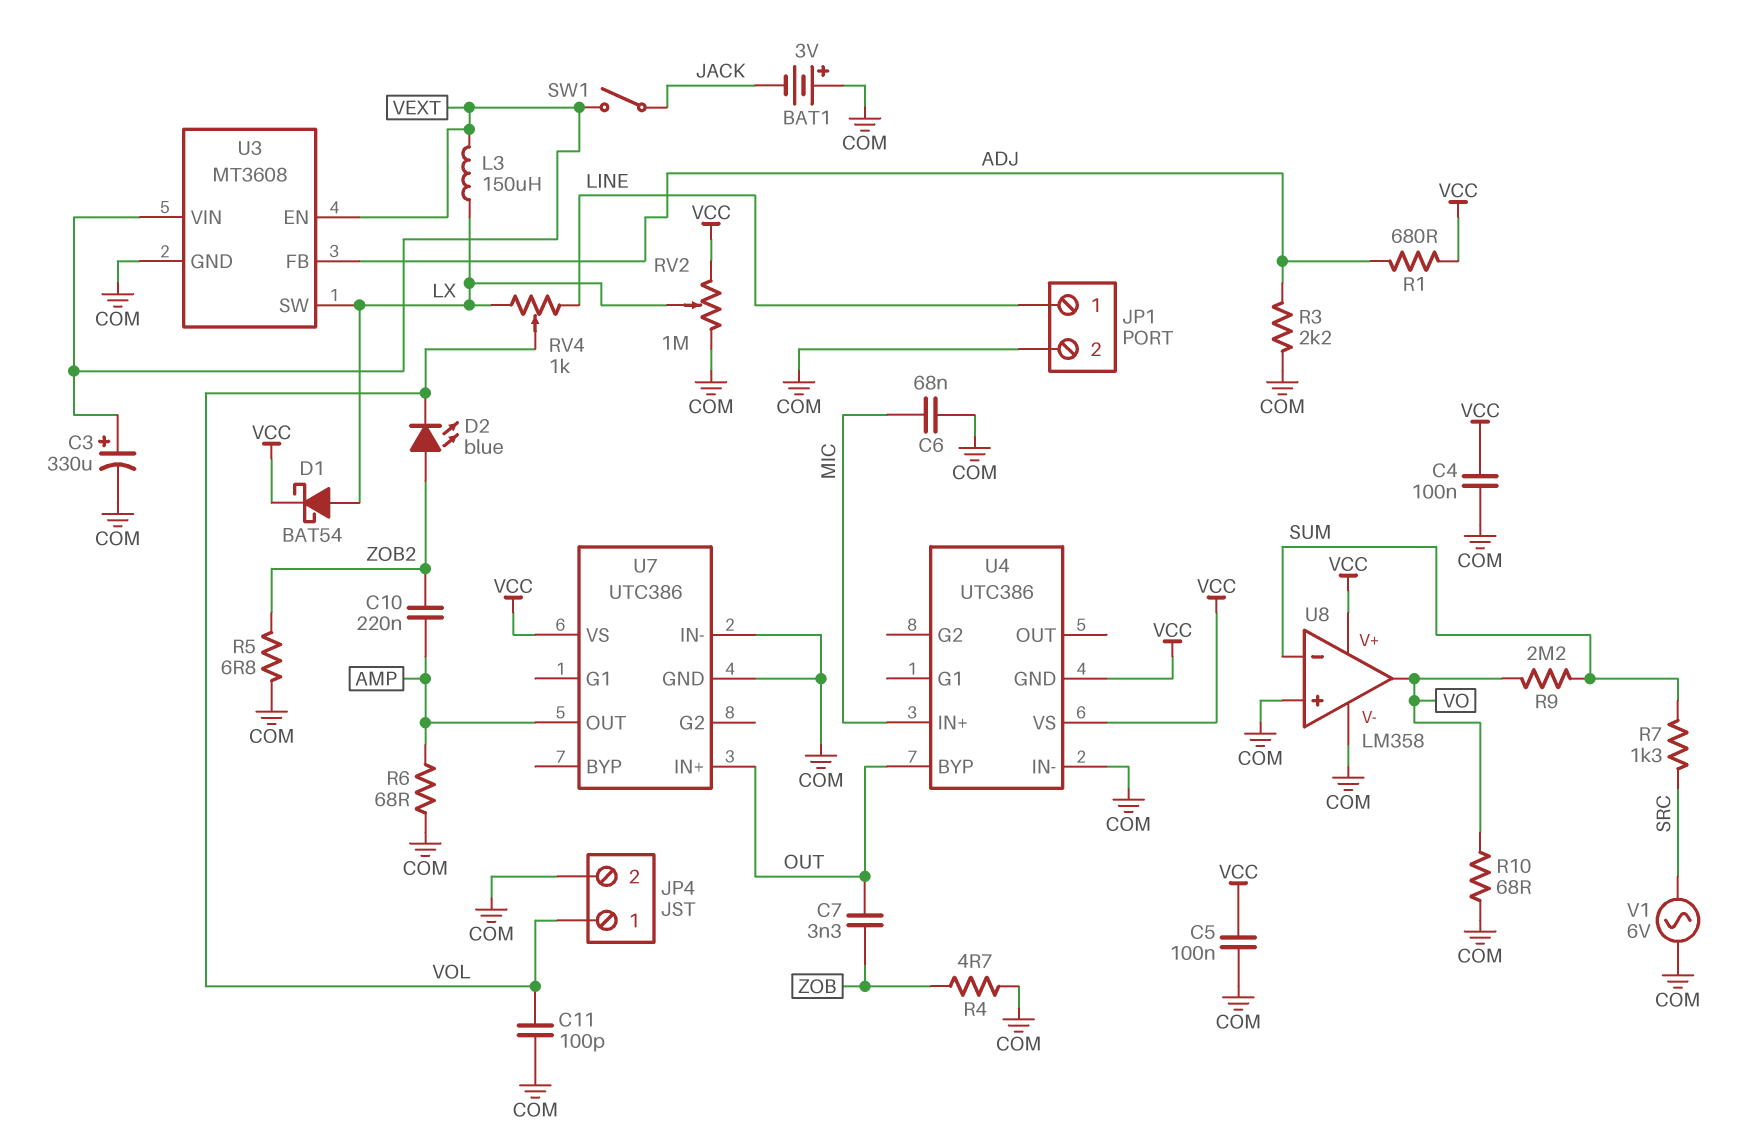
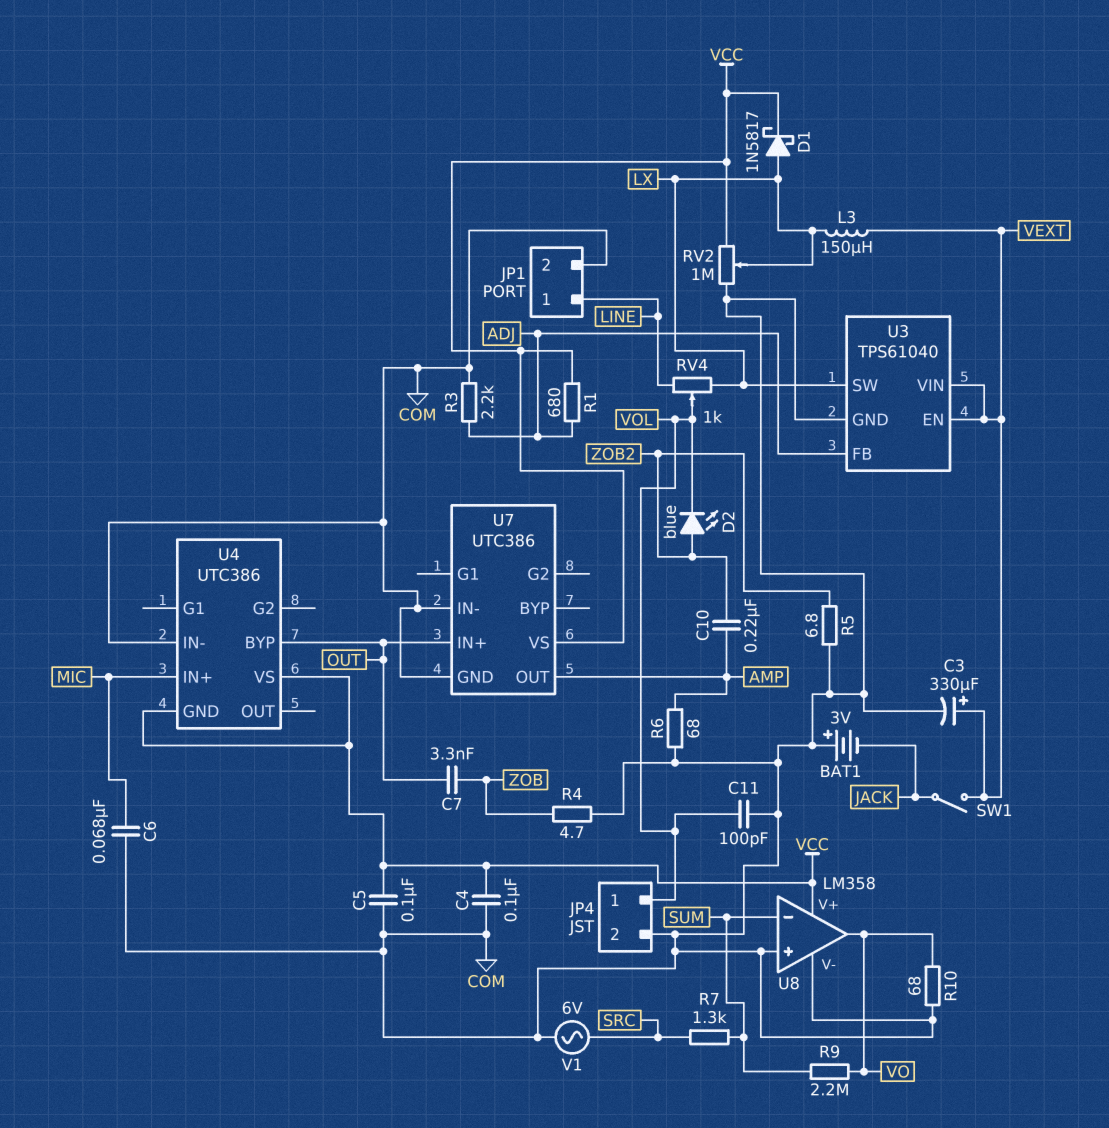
D1: schottky BAT54 (A LX, K VCC) -> schottky 1N5817 (A LX, K VCC)
U3: MT3608 -> TPS61040

